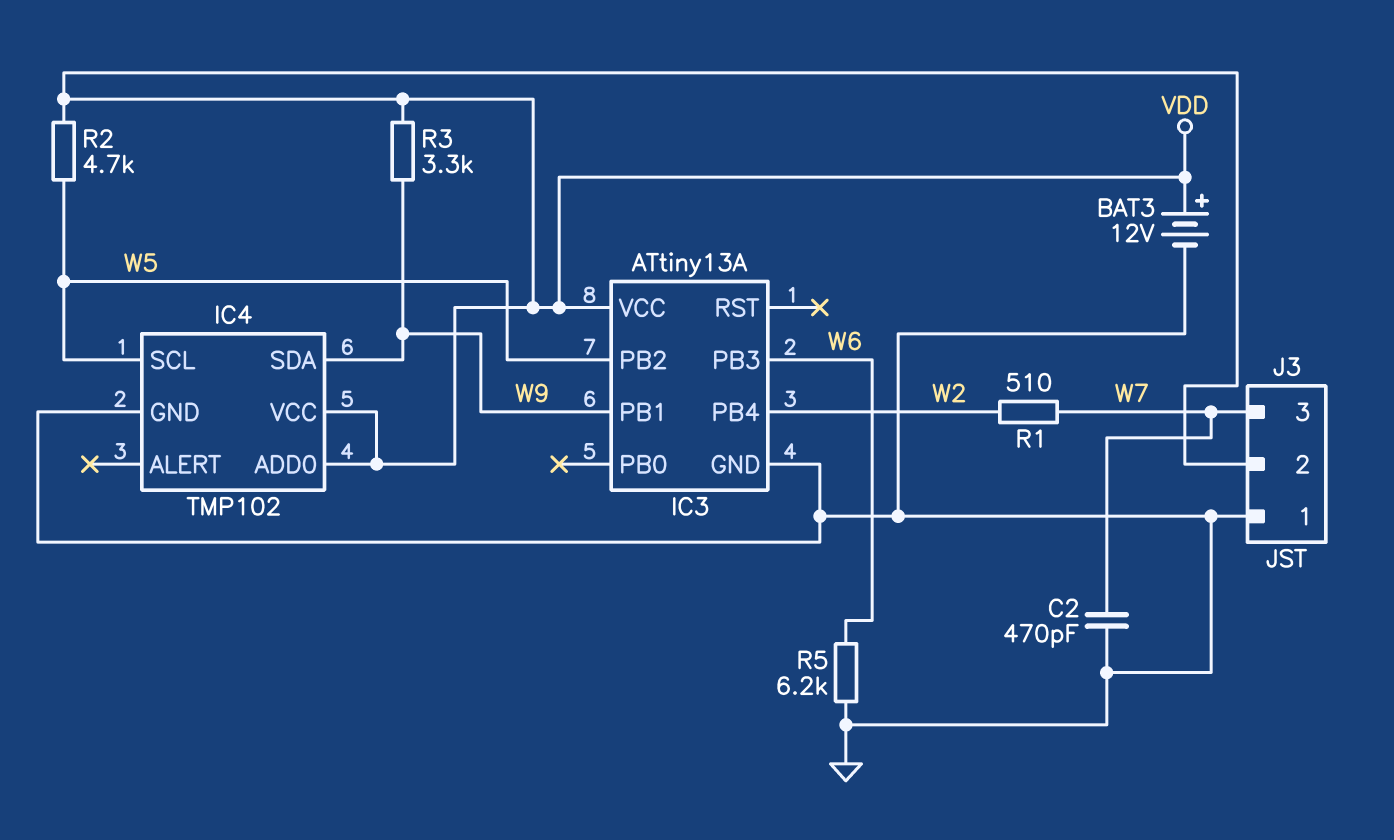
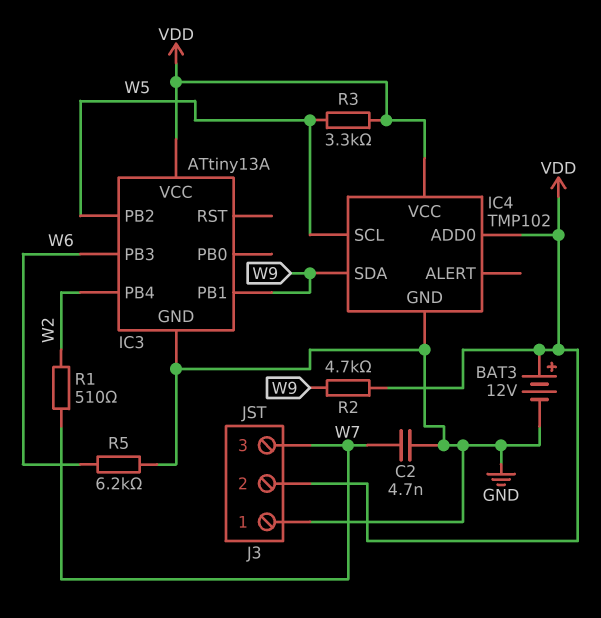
C2: 470pF (GND, W7) -> 4.7nF (GND, W7)
R2: 4.7k (VDD, W5) -> 4.7k (VDD, W9)
R3: 3.3k (VDD, W9) -> 3.3k (VDD, W5)

